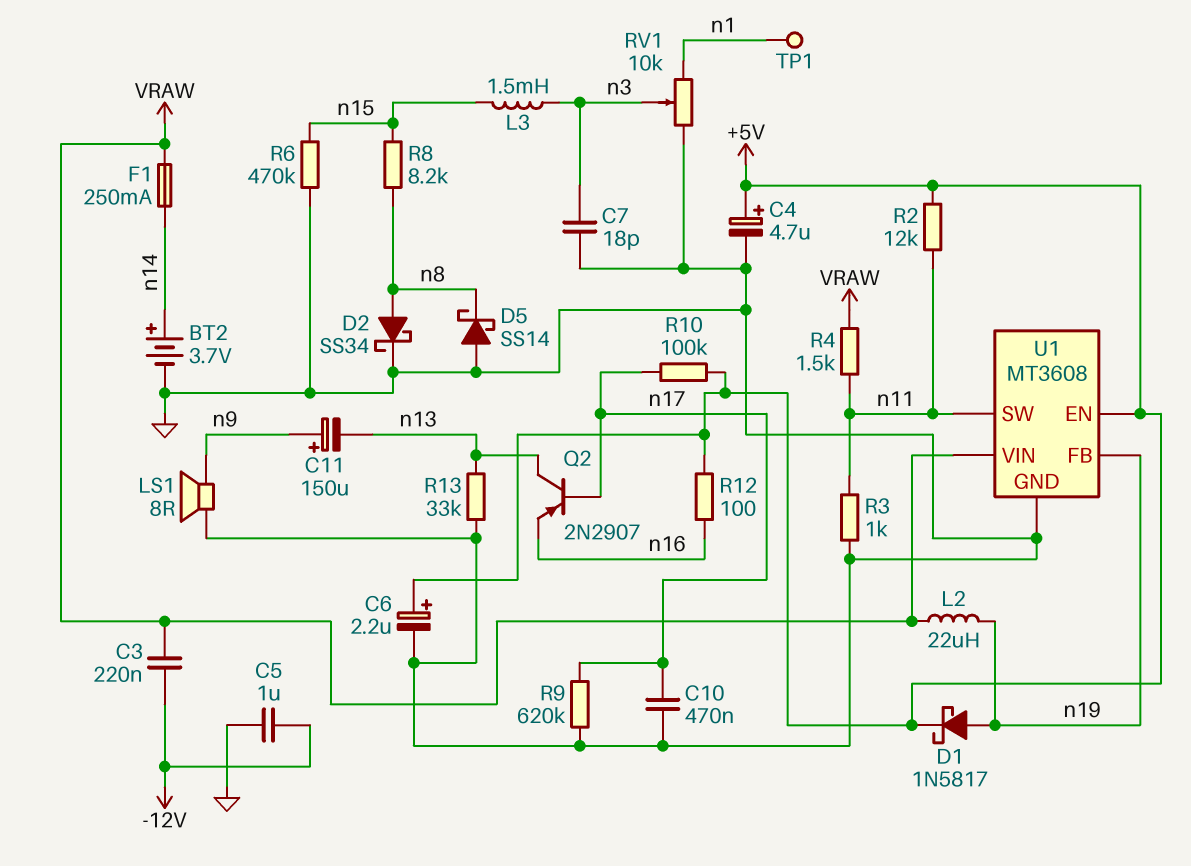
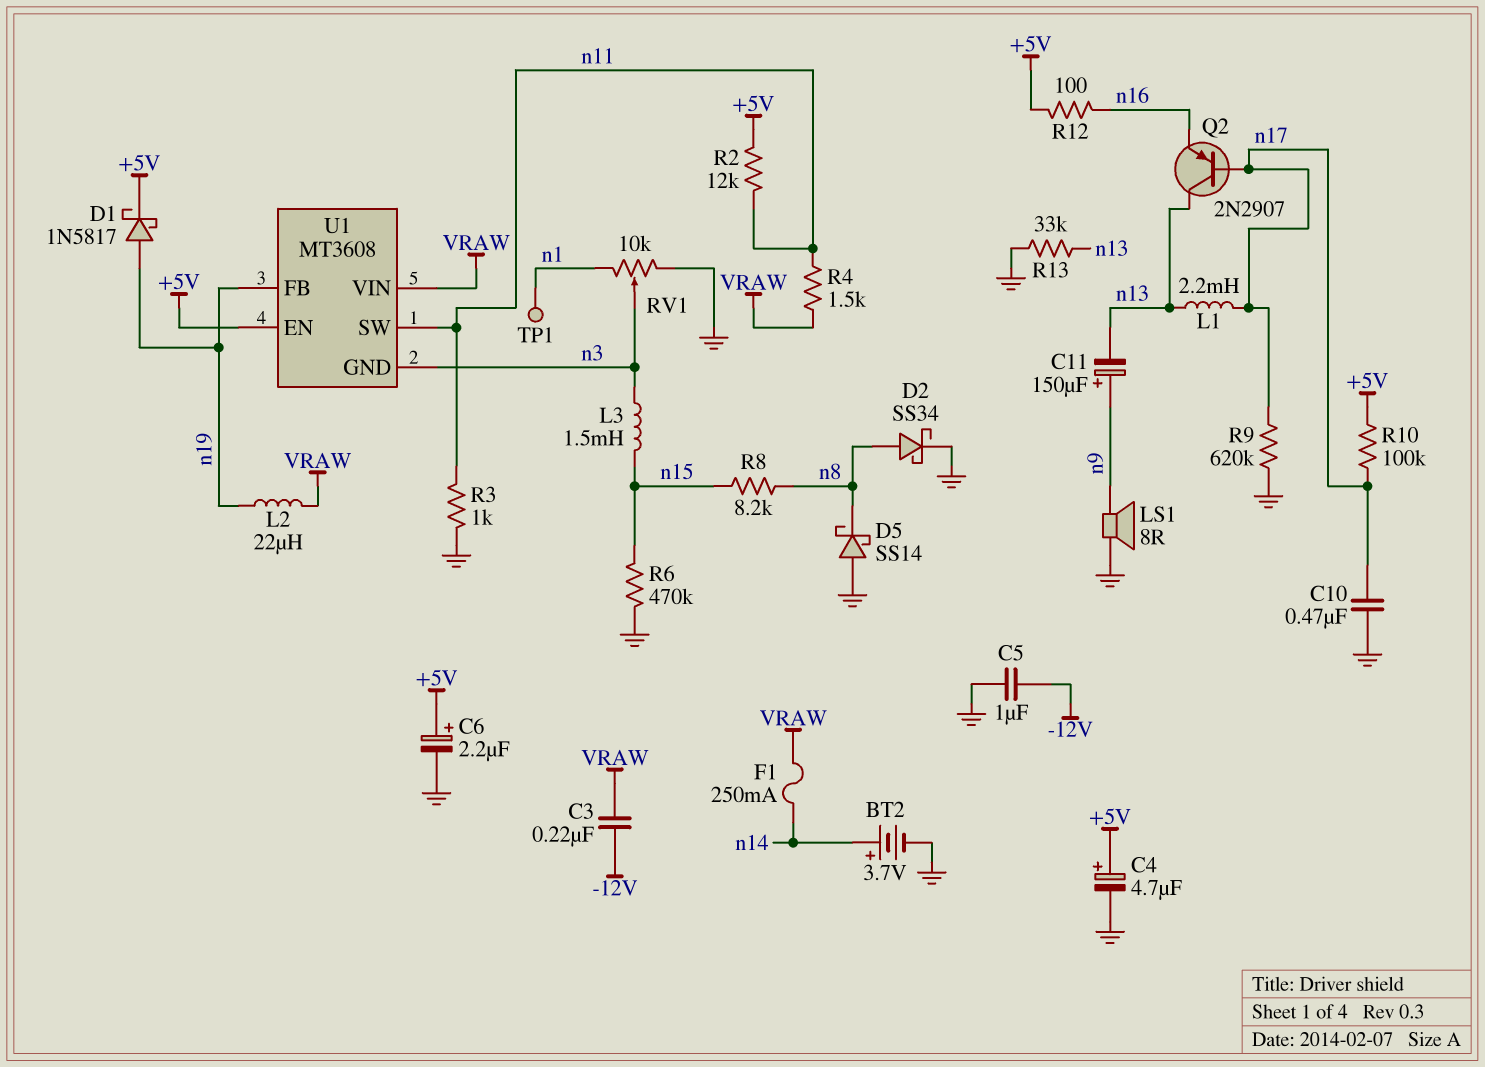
C7: 18pF (GND, n3) -> none
L1: none -> 2.2mH (n13, n17)
U1 pin GND: GND -> n3

